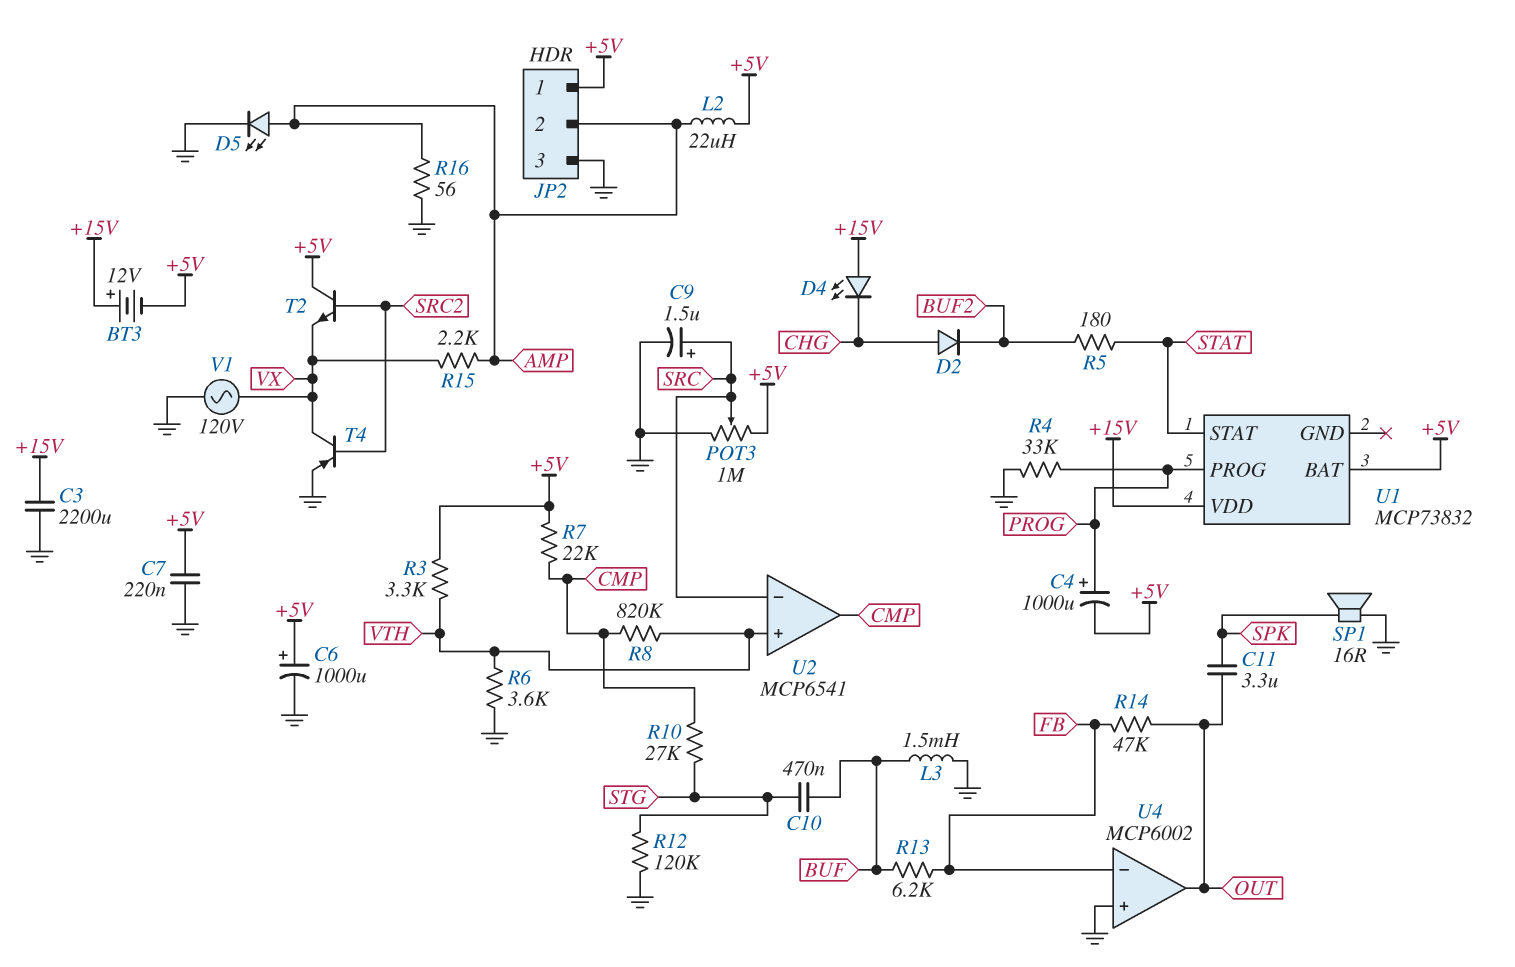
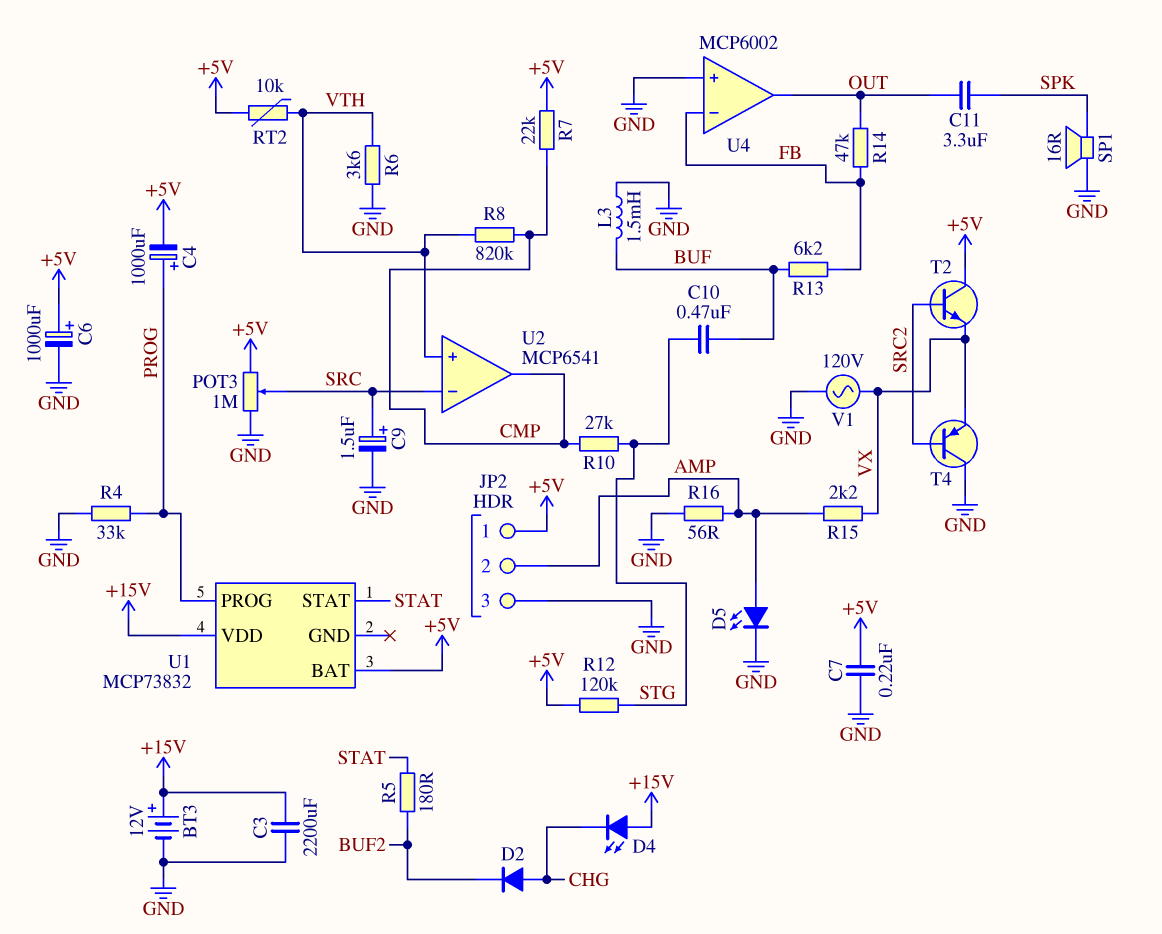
BT3: 12V (plus +15V, minus +5V) -> 12V (plus +15V, minus GND)
L2: 22uH (+5V, AMP) -> none
R3: 3.3k (+5V, VTH) -> none
R12: 120k (GND, STG) -> 120k (+5V, STG)
RT2: none -> 10k (+5V, VTH)
T4: PNP (B SRC2, C VX, E GND) -> PNP (B SRC2, C GND, E VX)

